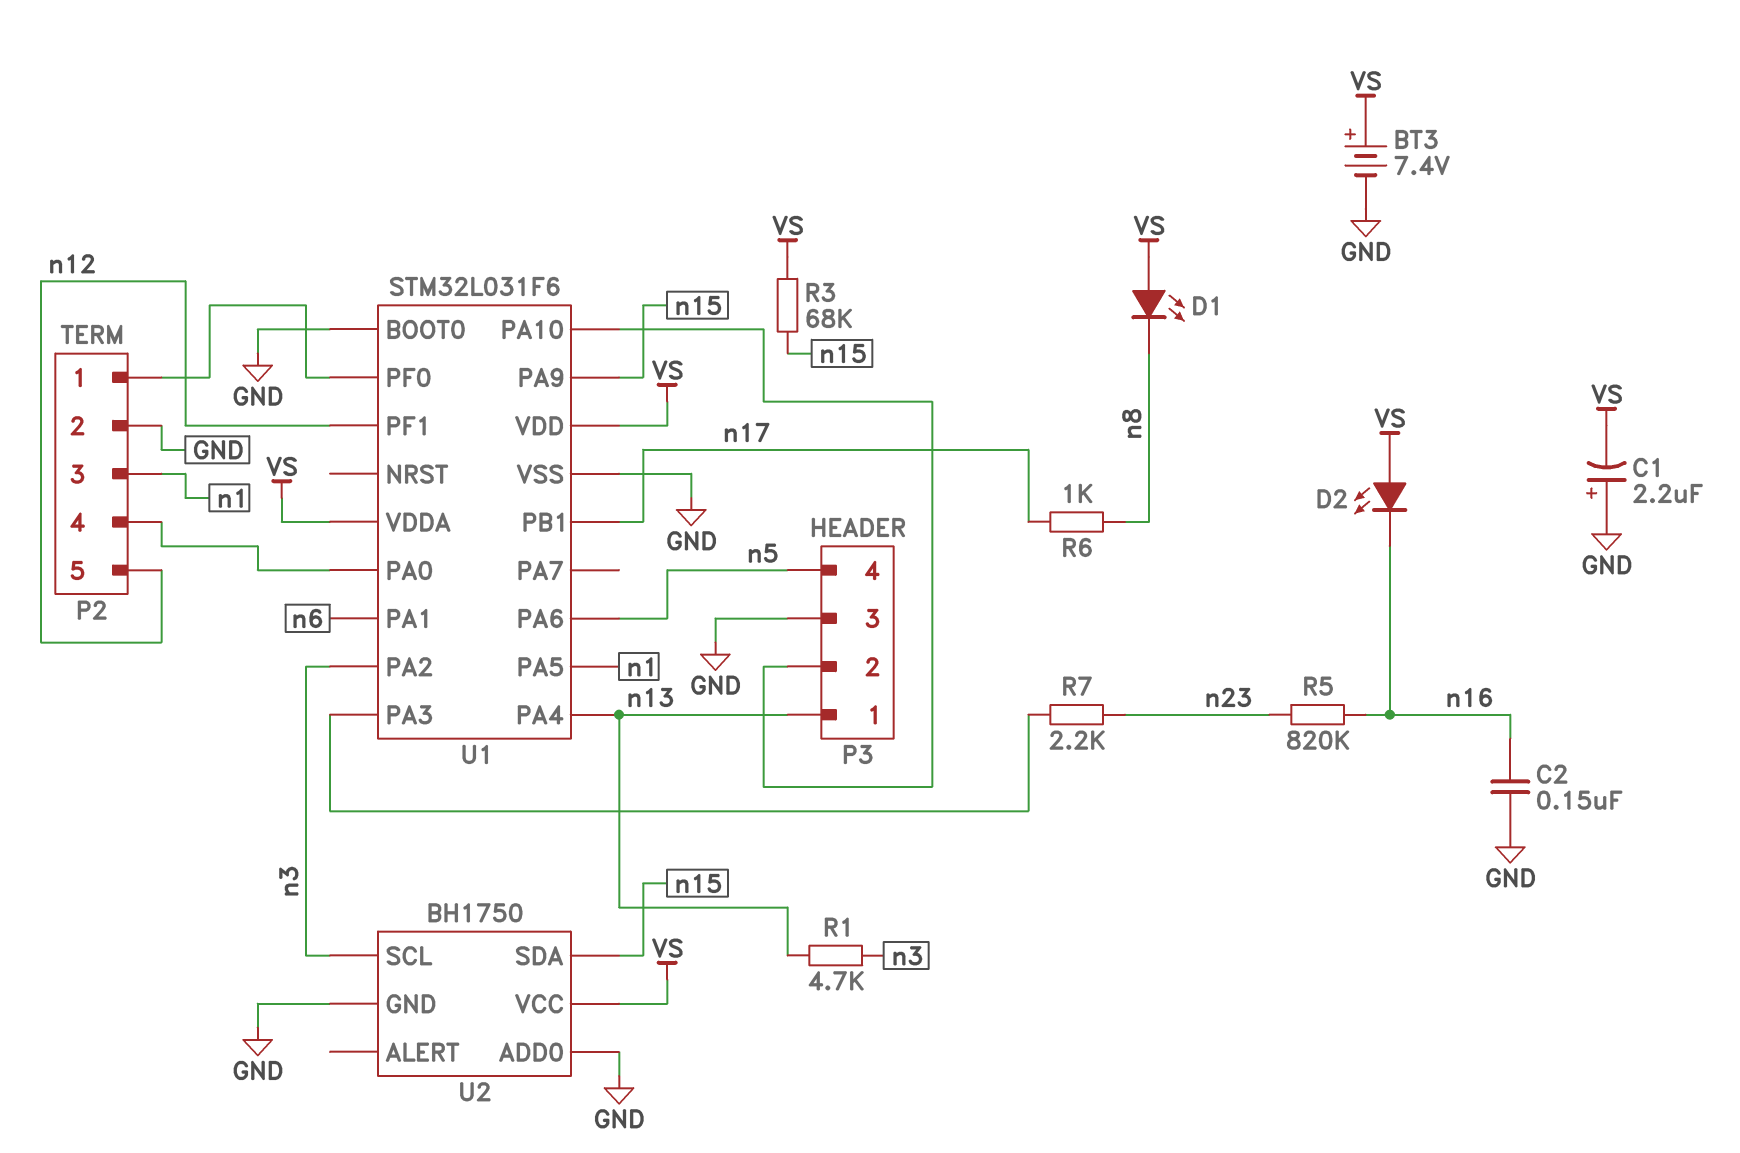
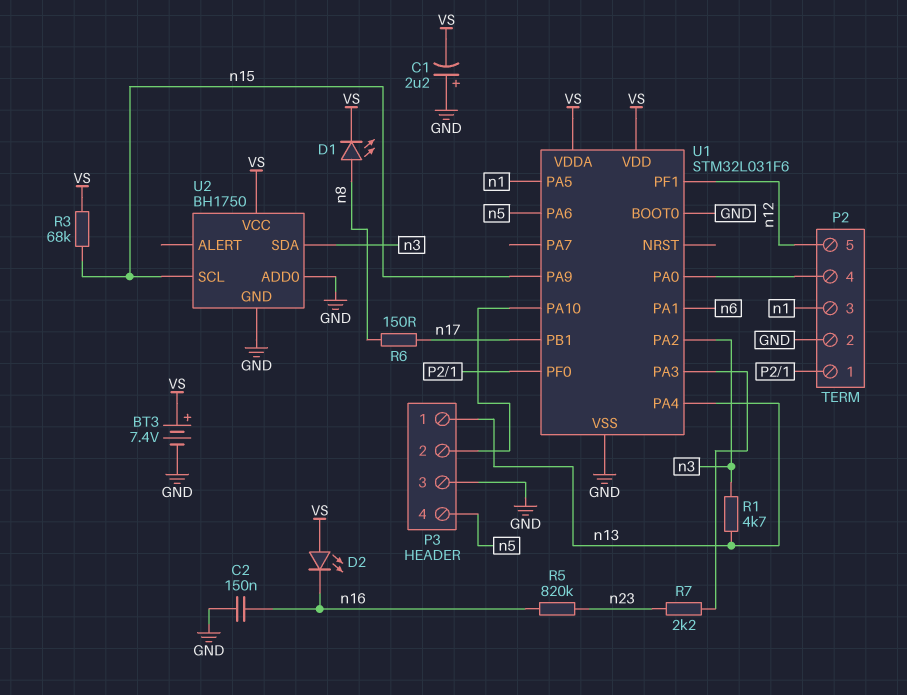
D1: LED (A VS, K n8) -> LED (A n8, K VS)
R6: 1k (n8, n17) -> 150 (n8, n17)
U2 pin SCL: n3 -> n15
U2 pin SDA: n15 -> n3

